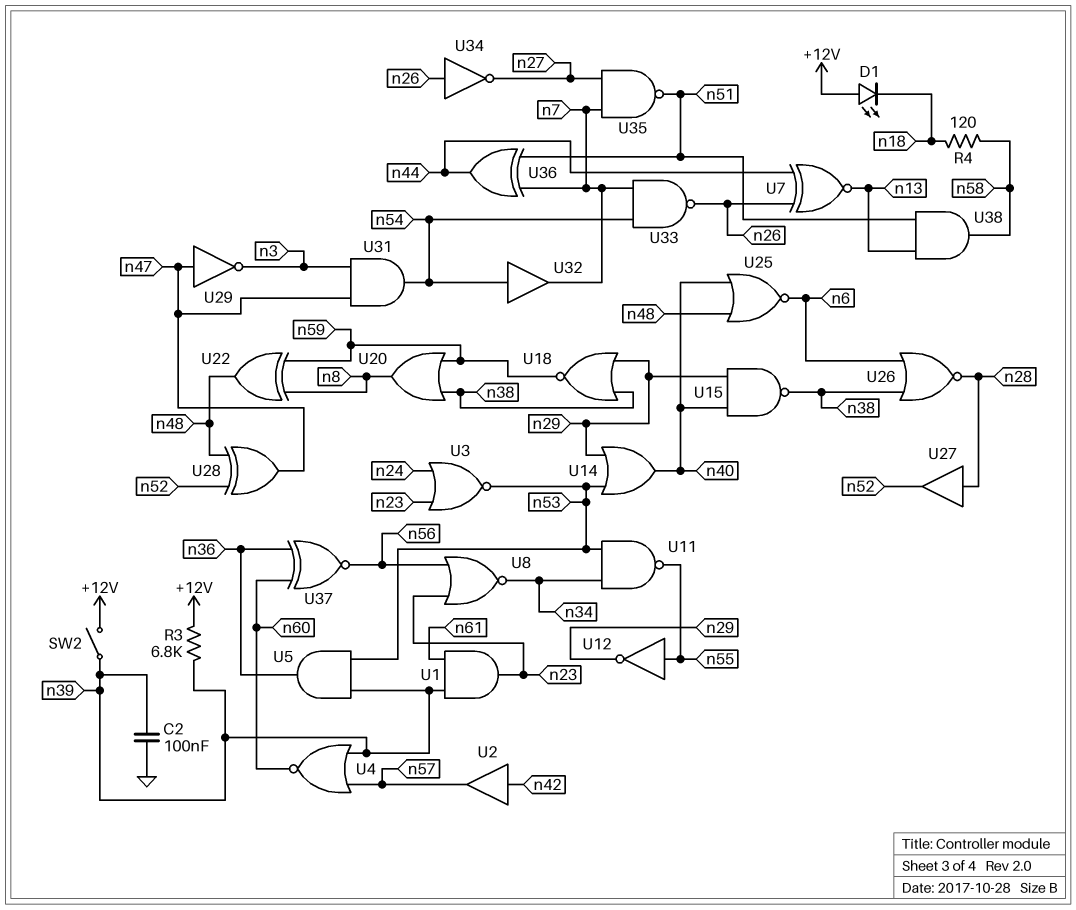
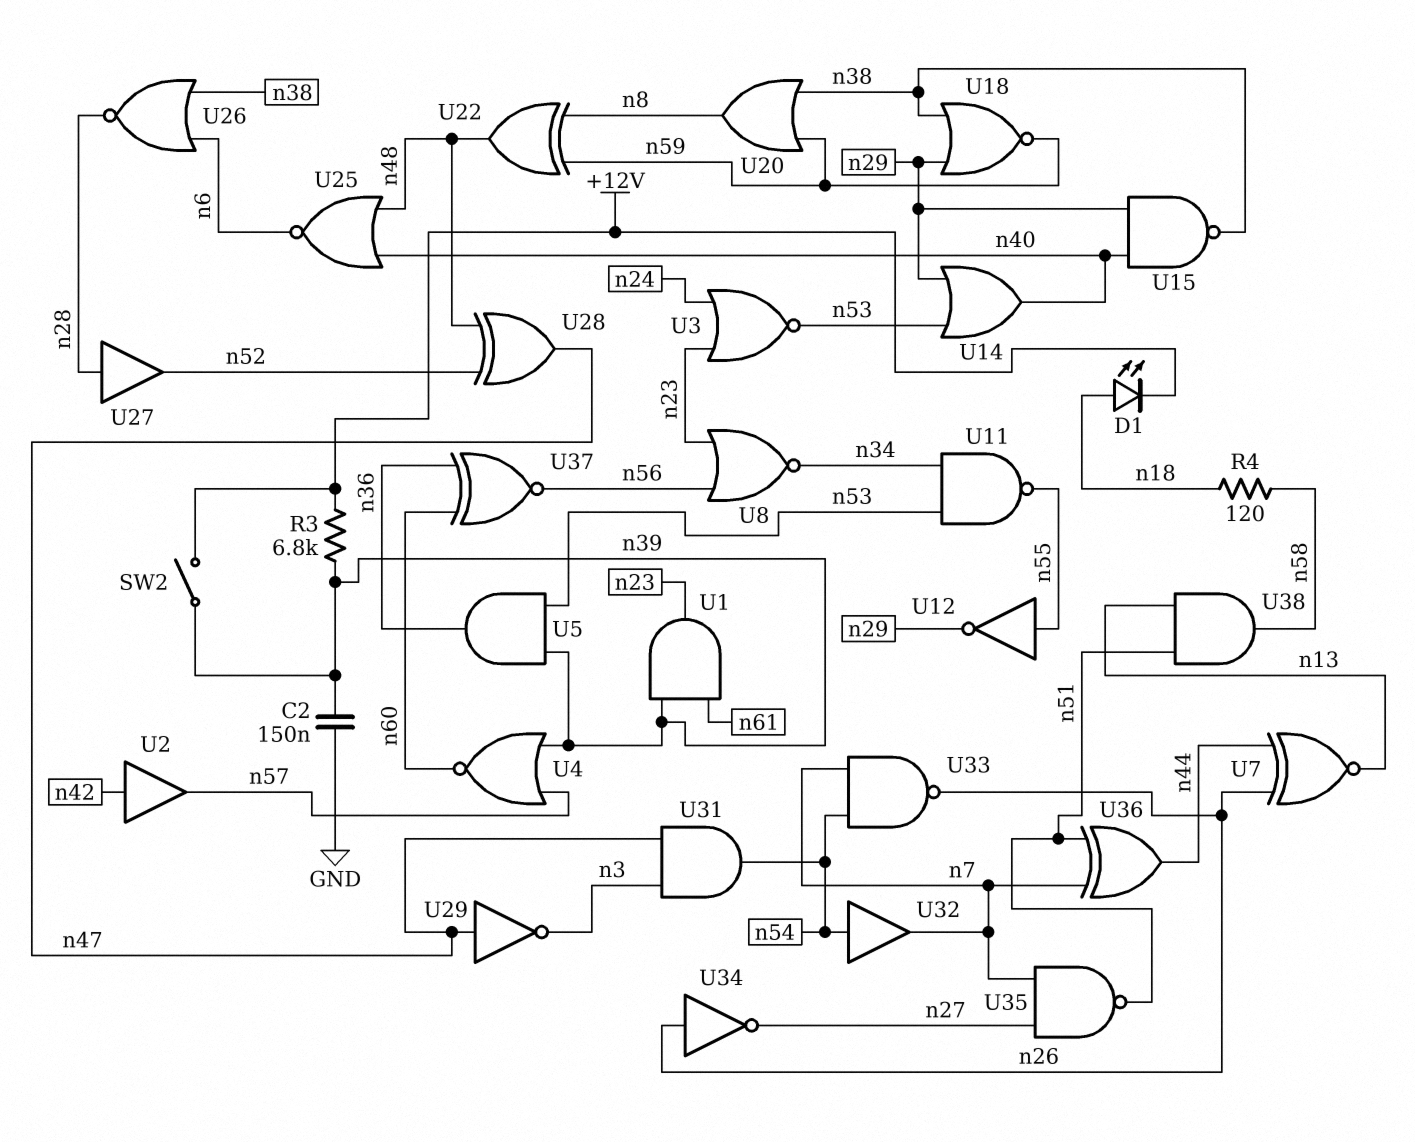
C2: 100nF (GND, n39) -> 150nF (GND, n39)
D1: LED (A +12V, K n18) -> LED (A n18, K +12V)

